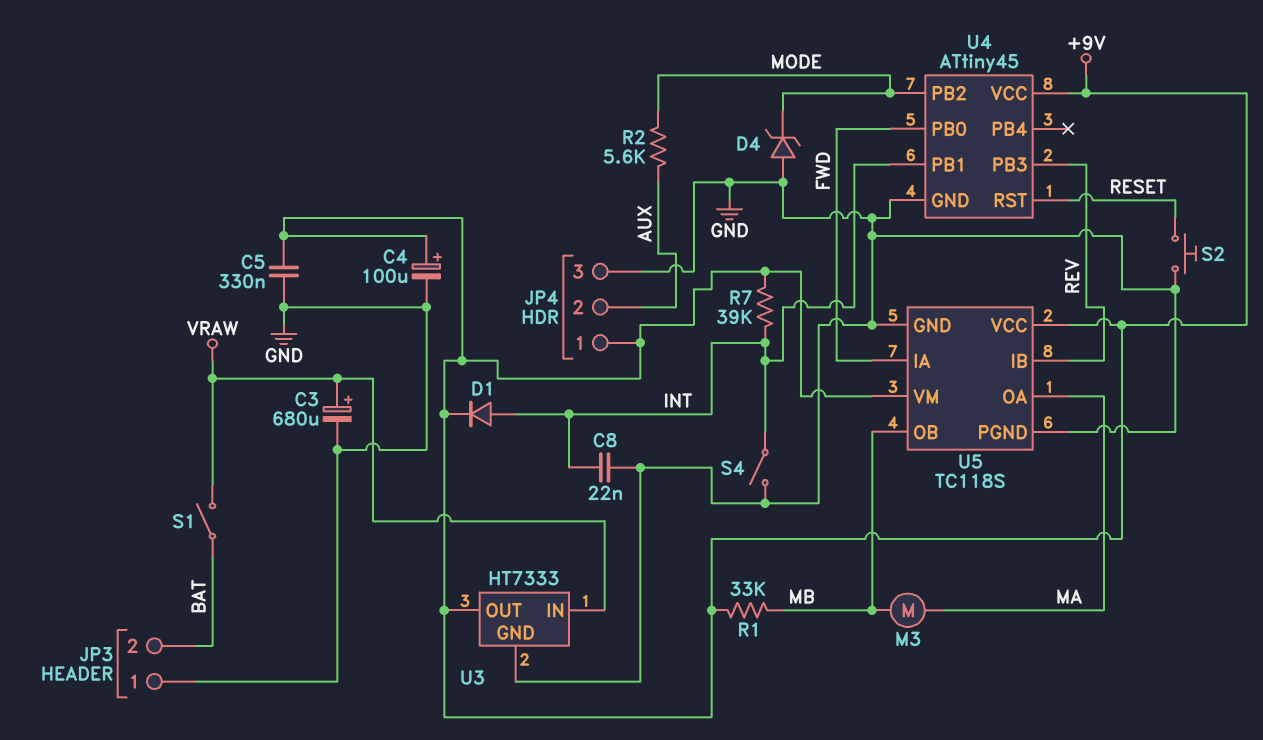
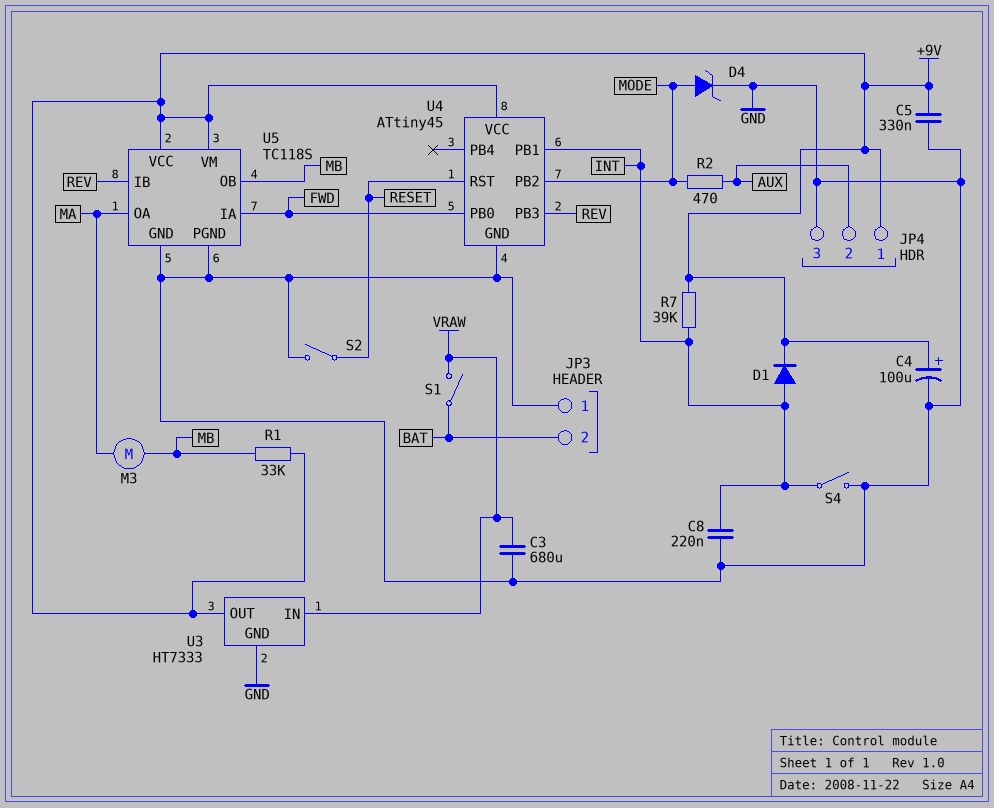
C3: 680uF (plus VRAW, minus GND) -> 680uF (GND, VRAW)
C8: 22nF (GND, INT) -> 220nF (GND, INT)
D4: zener (A GND, K MODE) -> zener (A MODE, K GND)
R2: 5.6k (AUX, MODE) -> 470 (AUX, MODE)
S2: button (GND, RESET) -> switch (GND, RESET)

